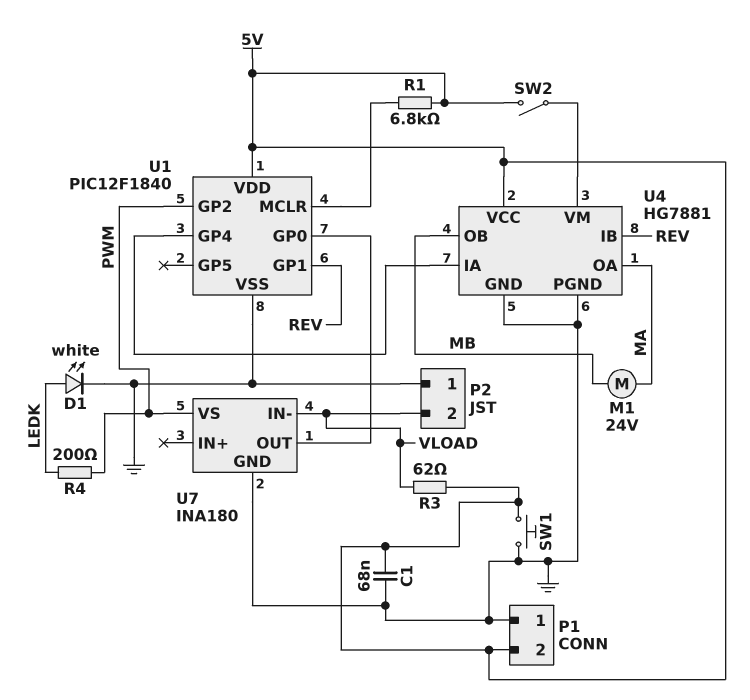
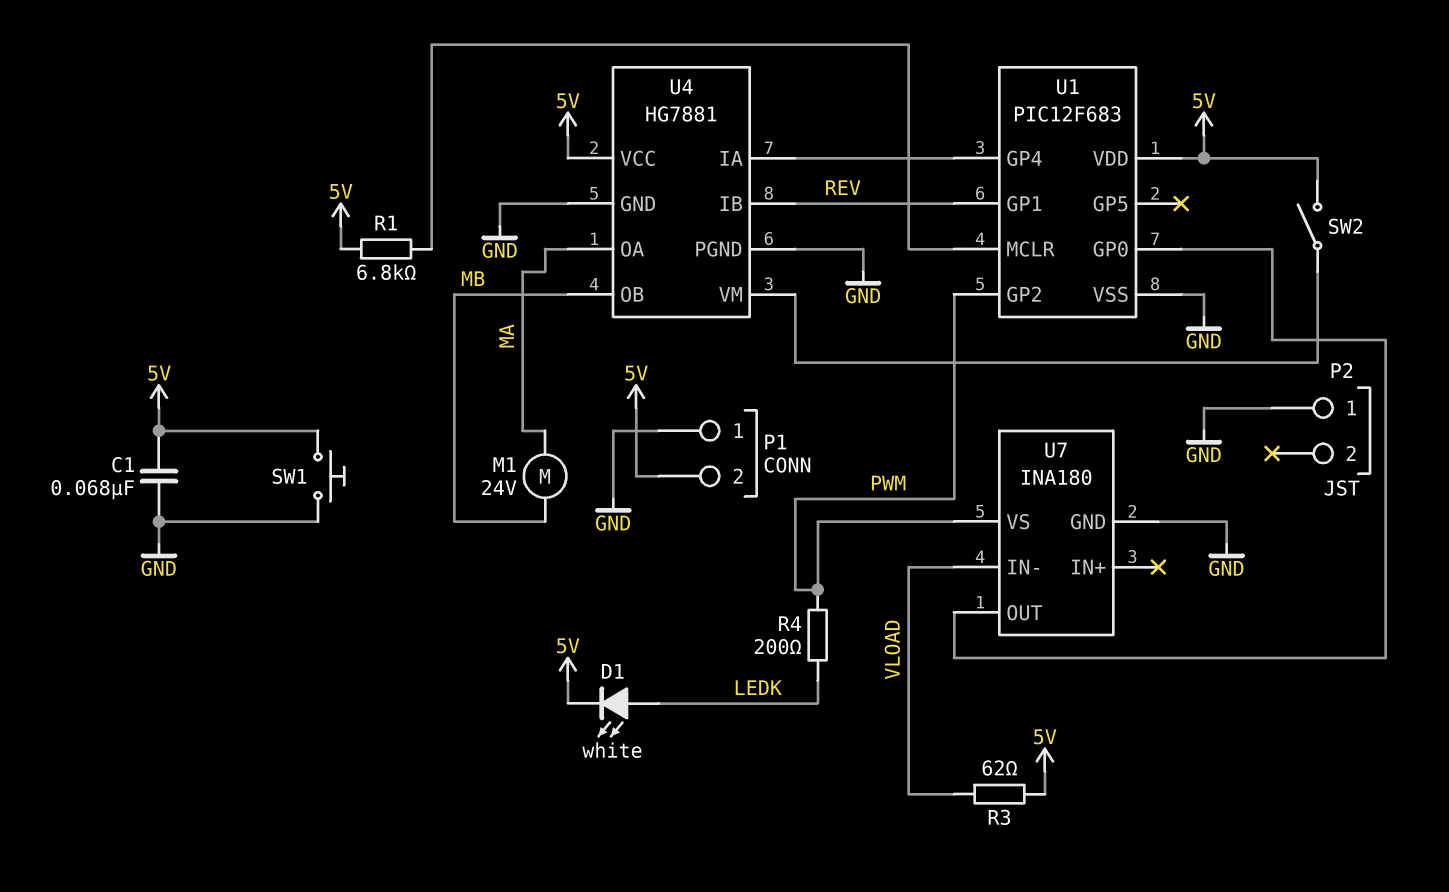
D1: LED white (A LEDK, K GND) -> LED white (A LEDK, K 5V)
P2 pin 2: VLOAD -> none
U1: PIC12F1840 -> PIC12F683

